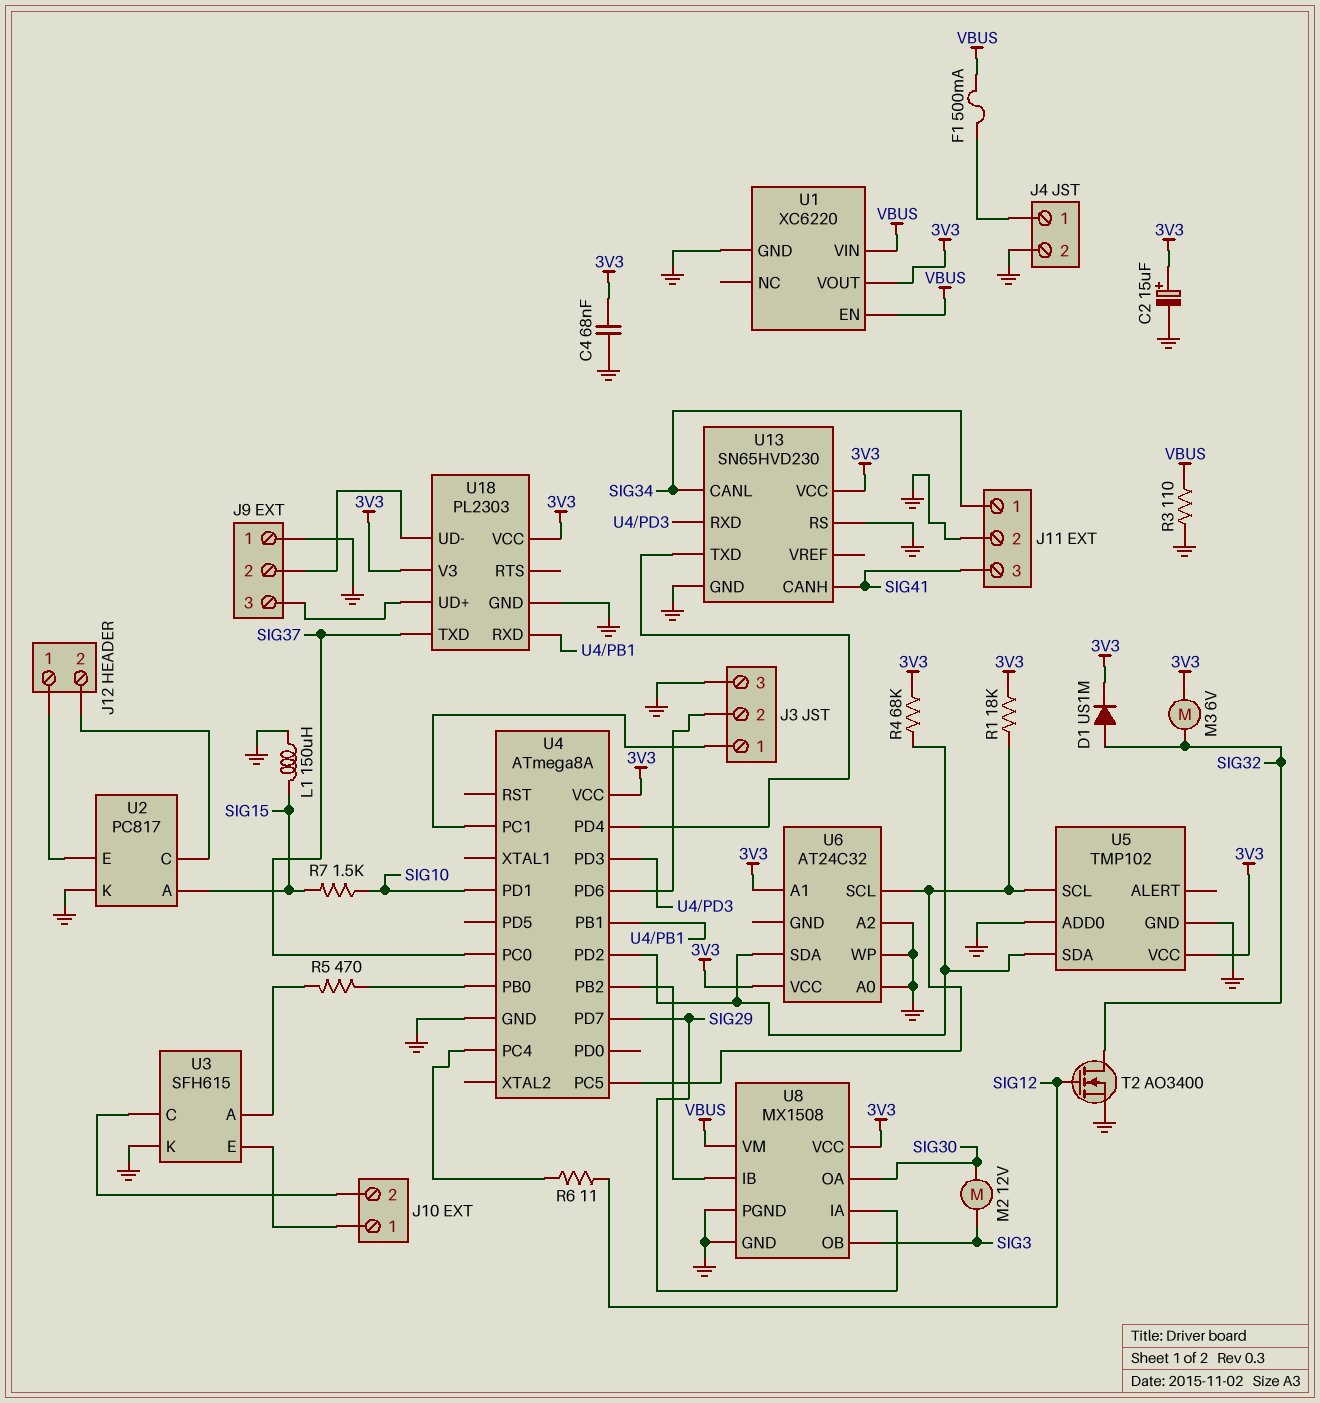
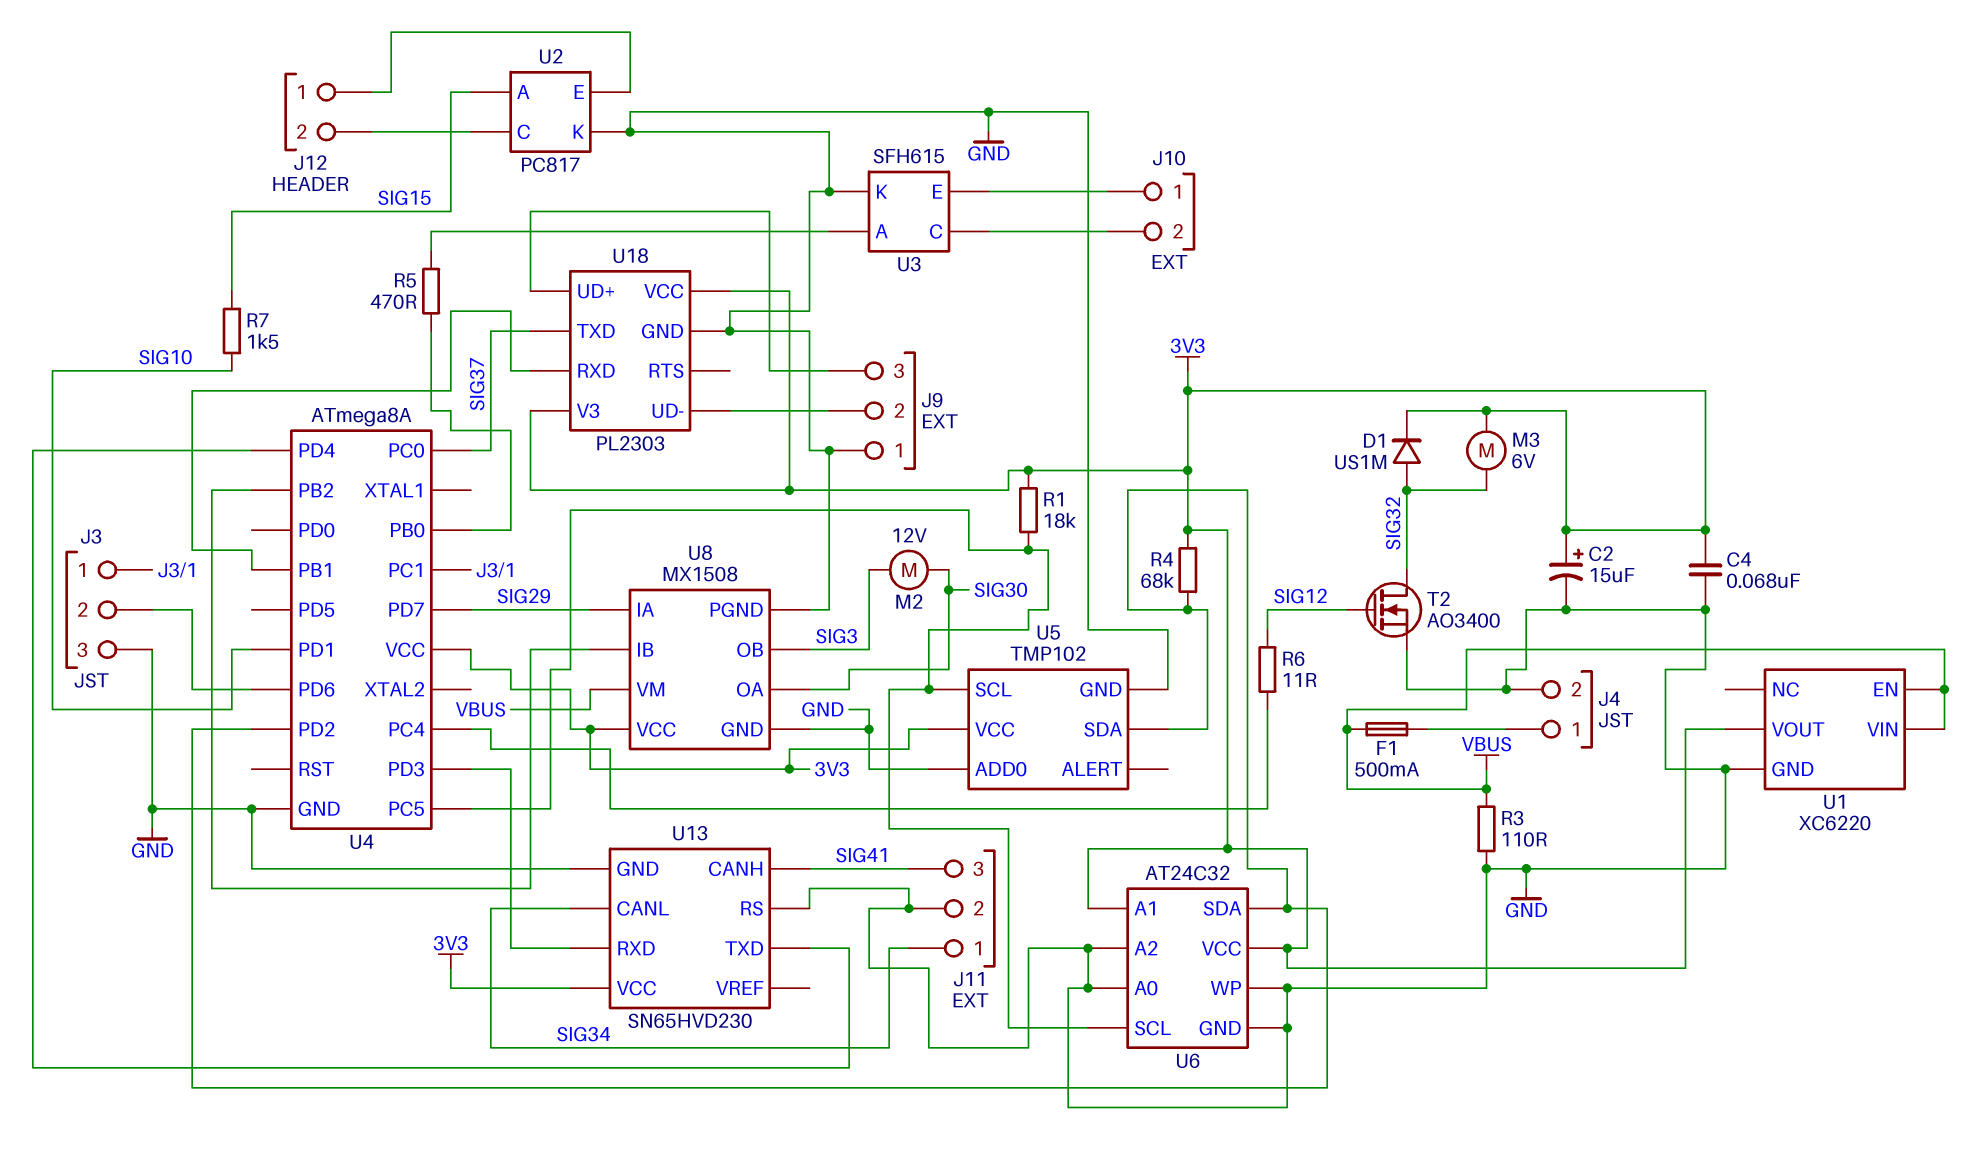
L1: 150uH (GND, SIG15) -> none
U6 pin GND: none -> GND

